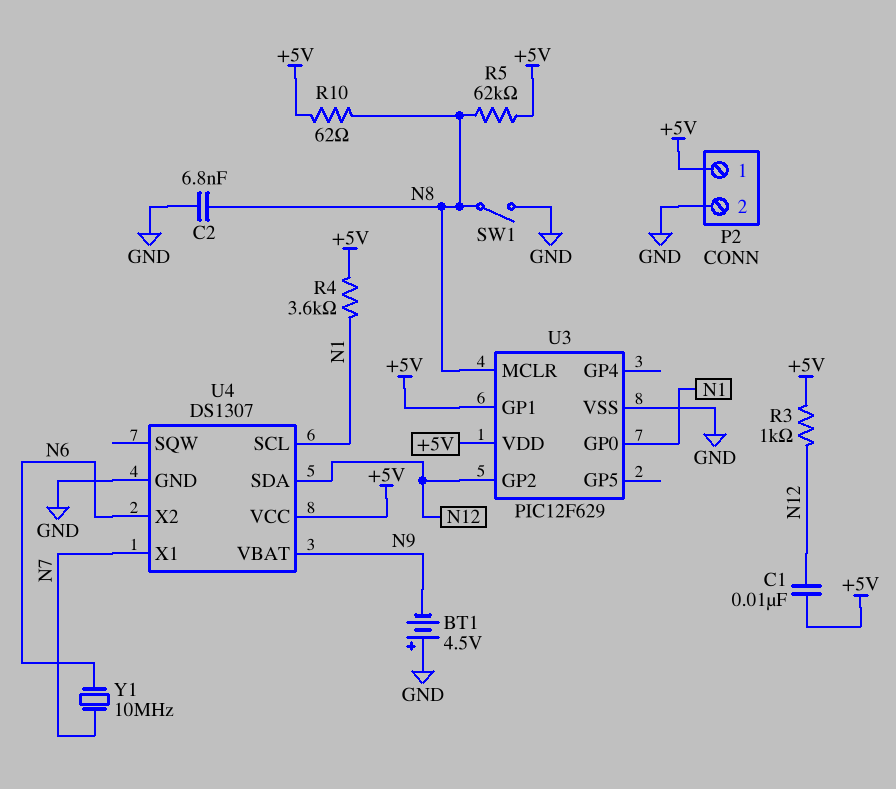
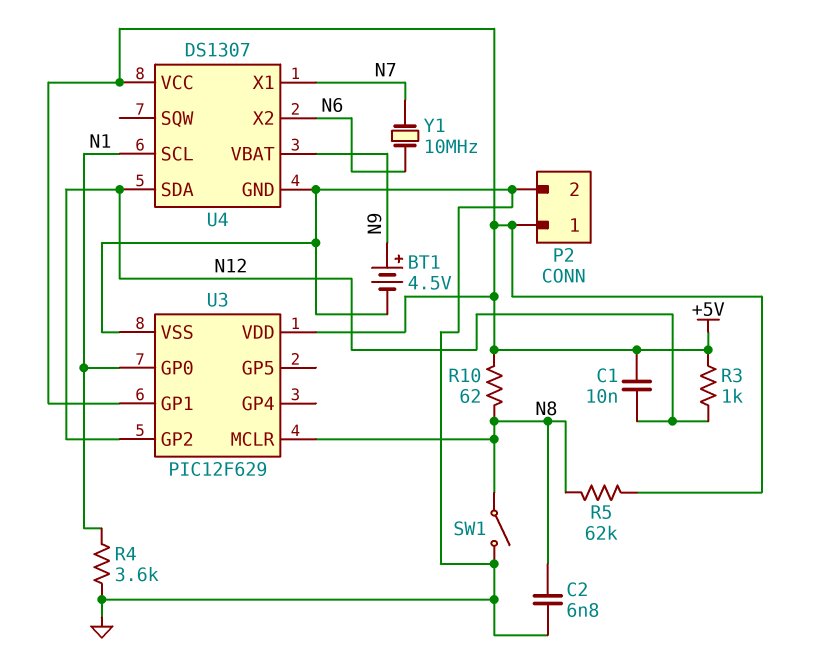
BT1: 4.5V (plus GND, minus N9) -> 4.5V (plus N9, minus GND)
R4: 3.6k (+5V, N1) -> 3.6k (GND, N1)

